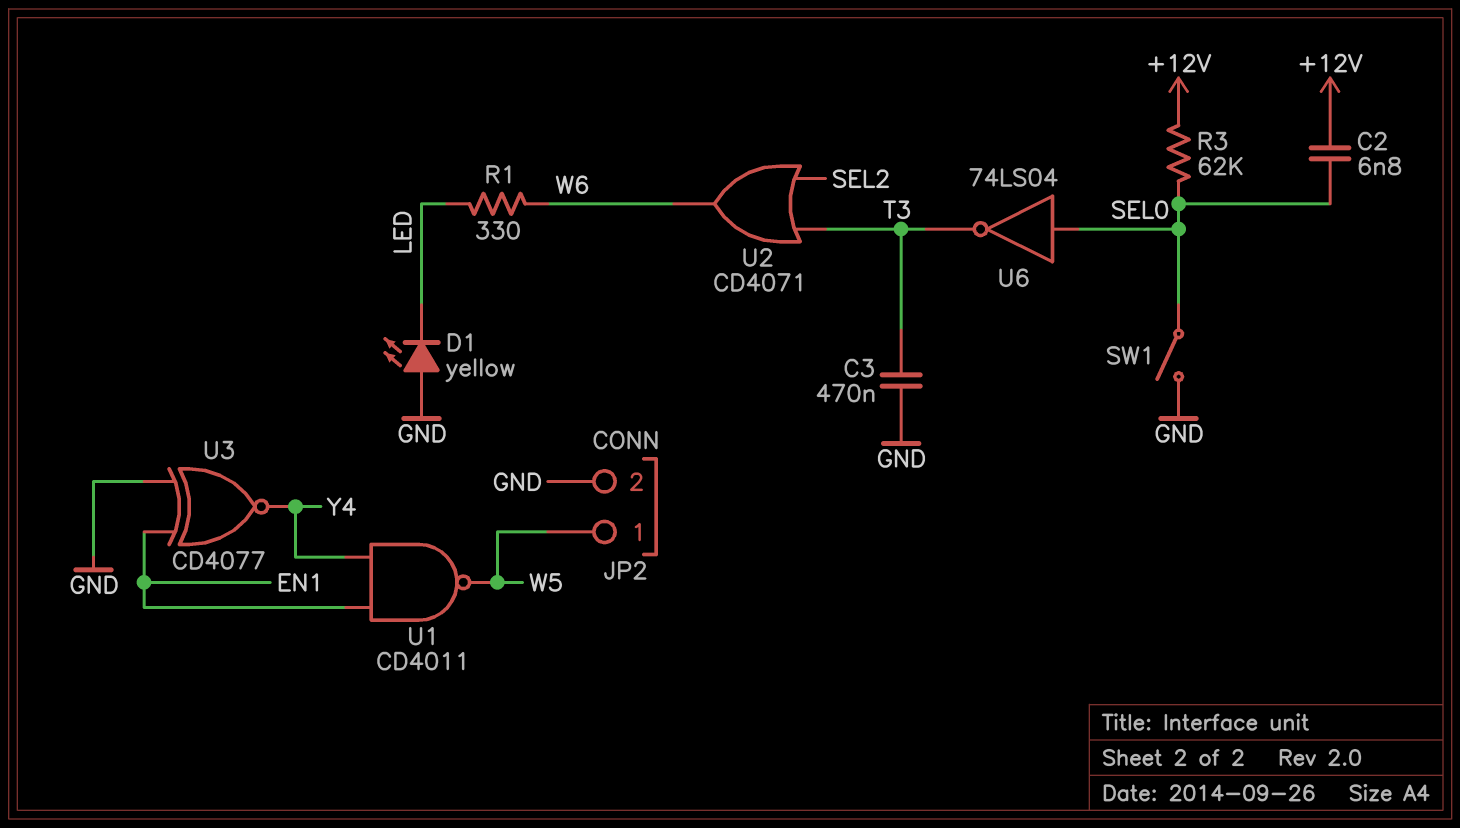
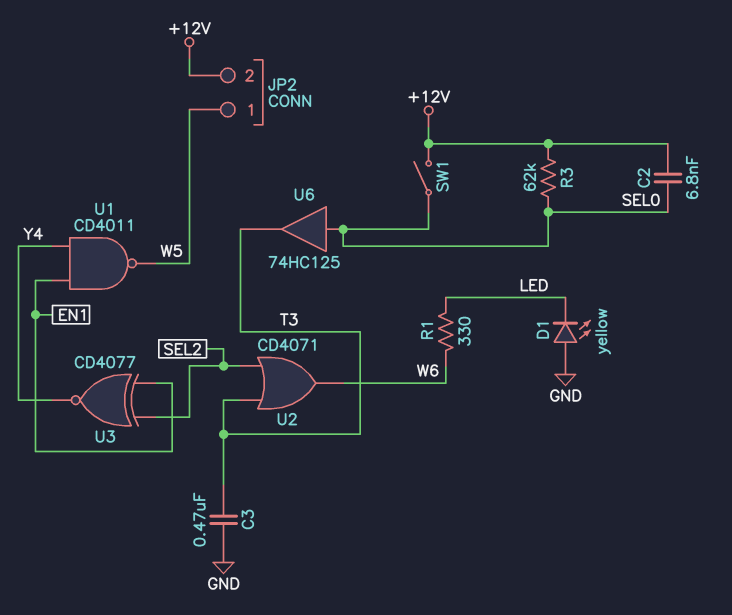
JP2 pin 2: GND -> +12V
SW1: switch (GND, SEL0) -> switch (+12V, SEL0)
U3: XNOR CD4077 (in EN1, in GND, out Y4) -> XNOR CD4077 (in EN1, in SEL2, out Y4)
U6: NOT 74LS04 (in SEL0, out T3) -> buffer 74HC125 (in SEL0, out T3)

